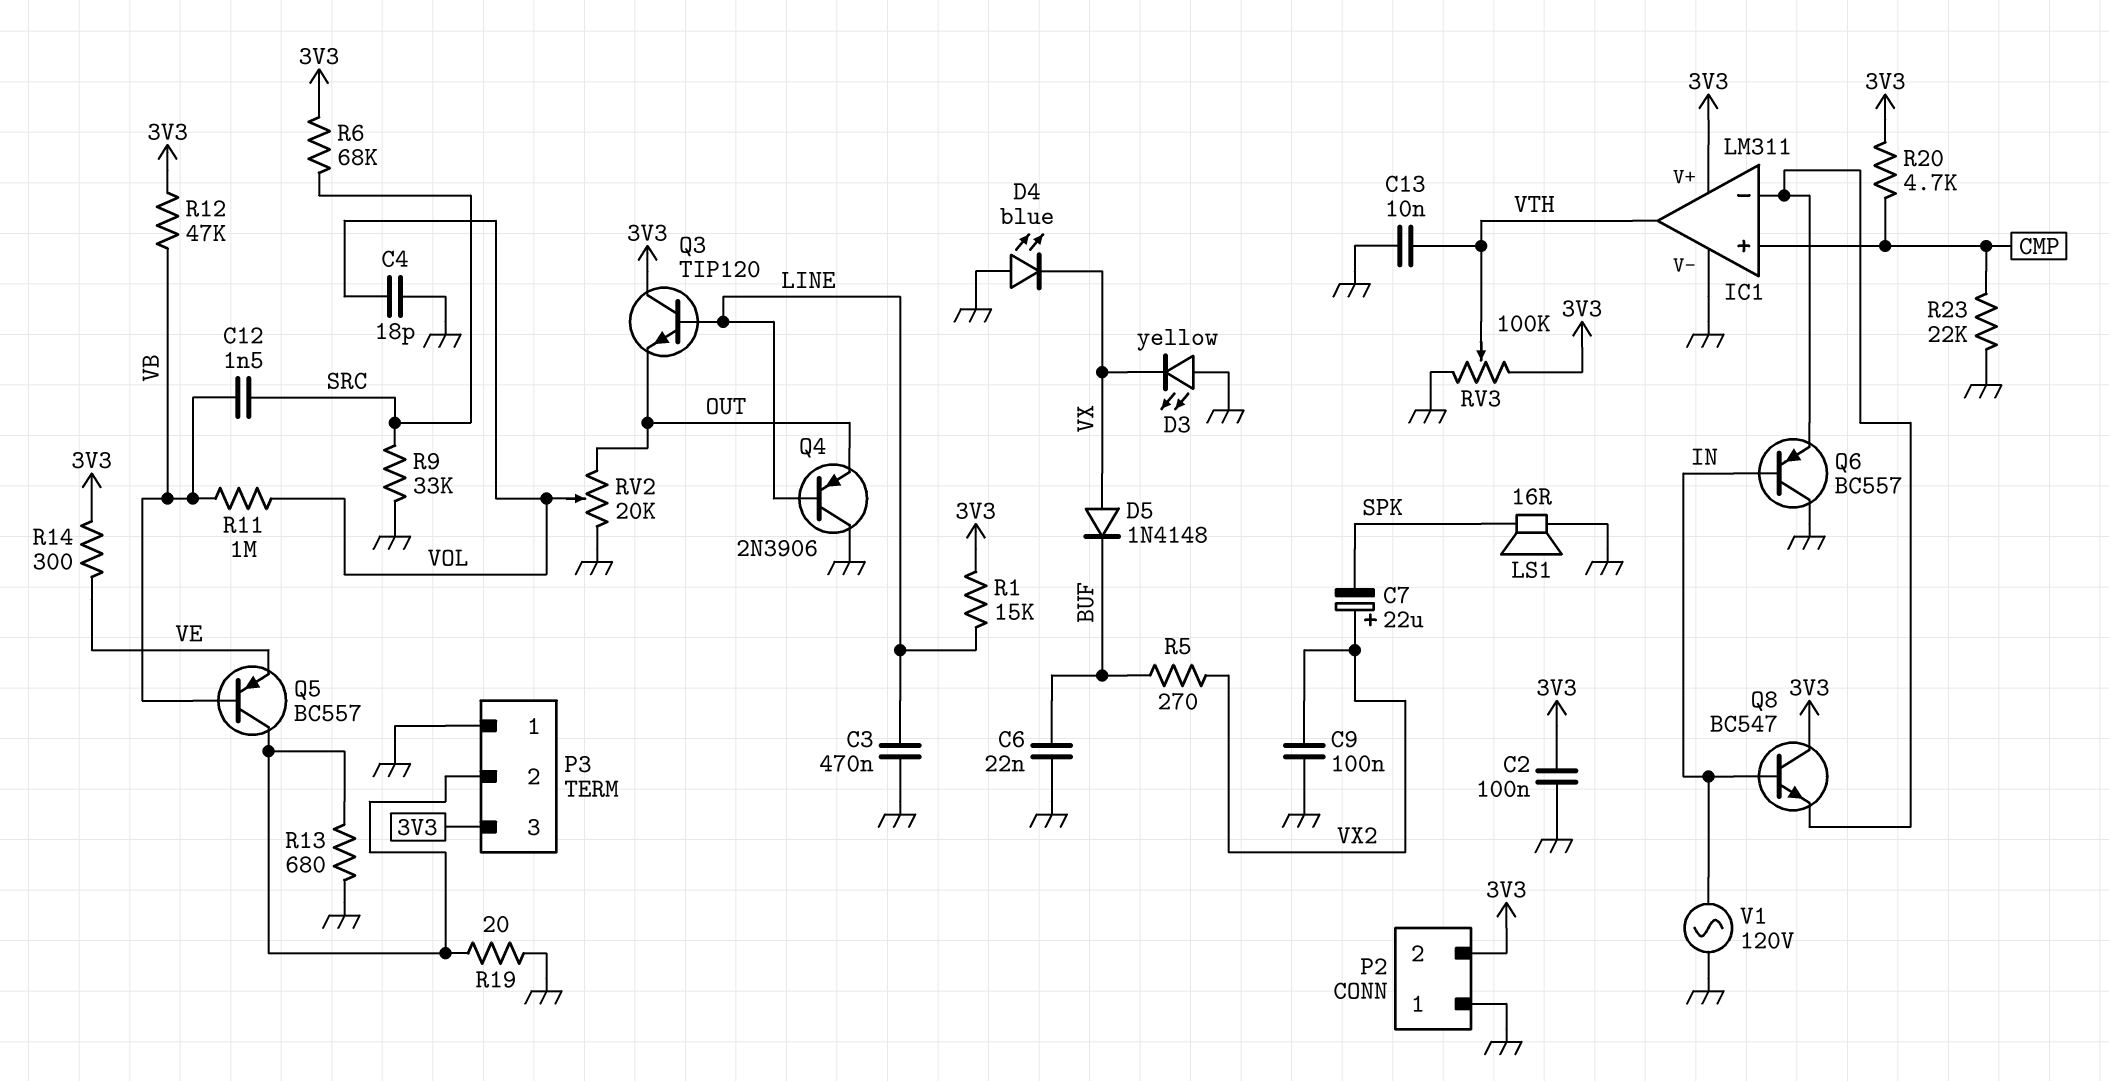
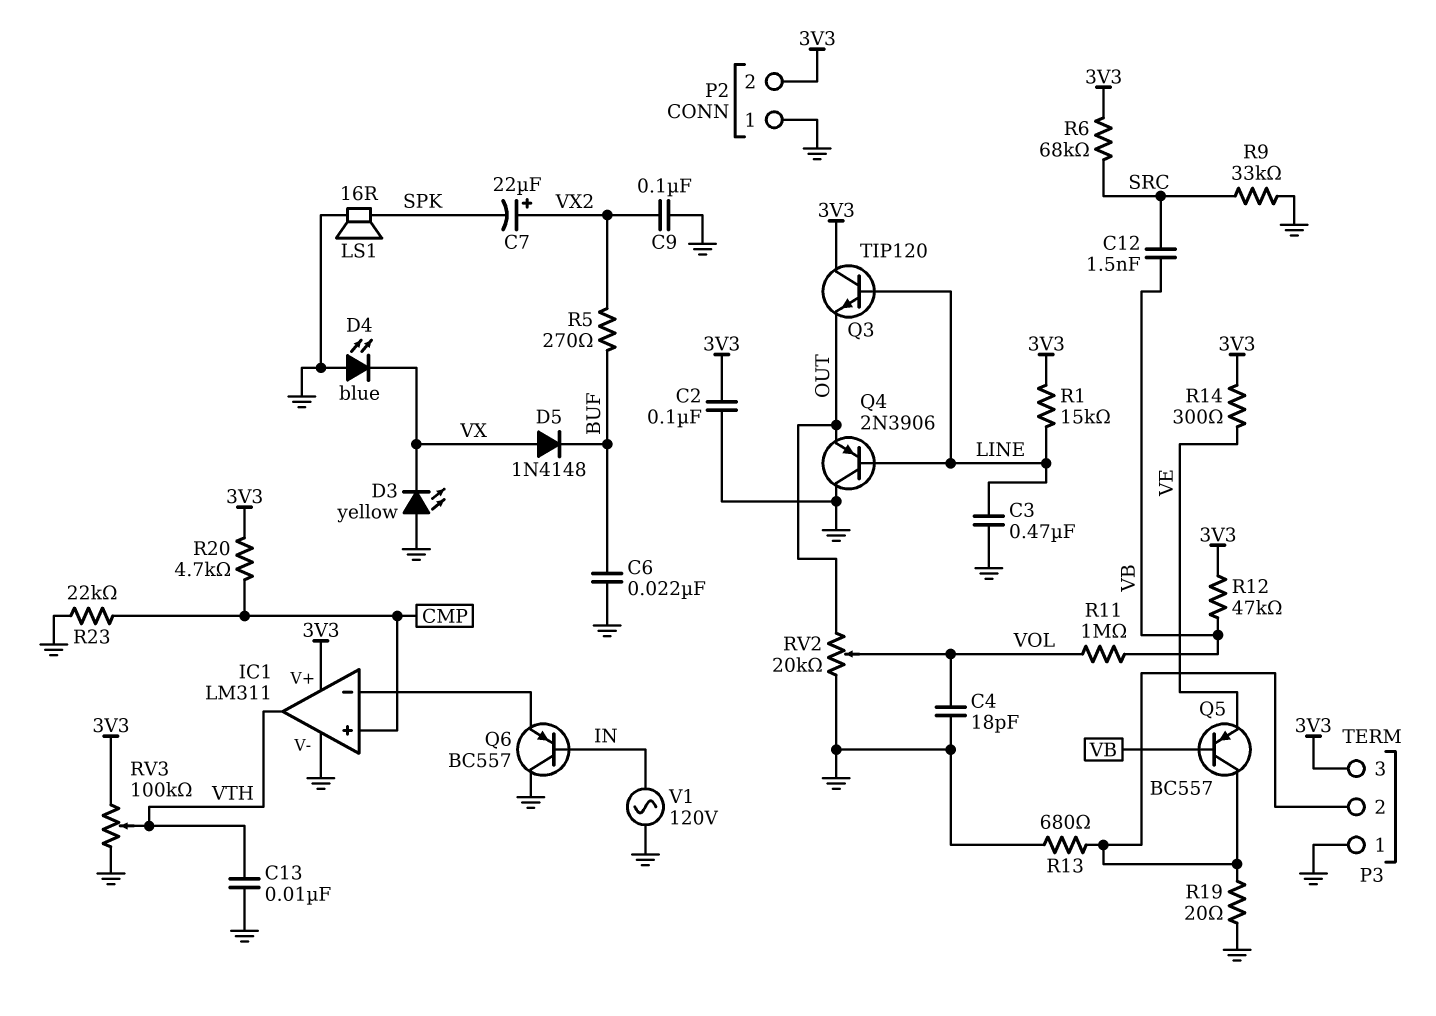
Q8: NPN BC547 (B IN, C 3V3, E IC1/in-) -> none

